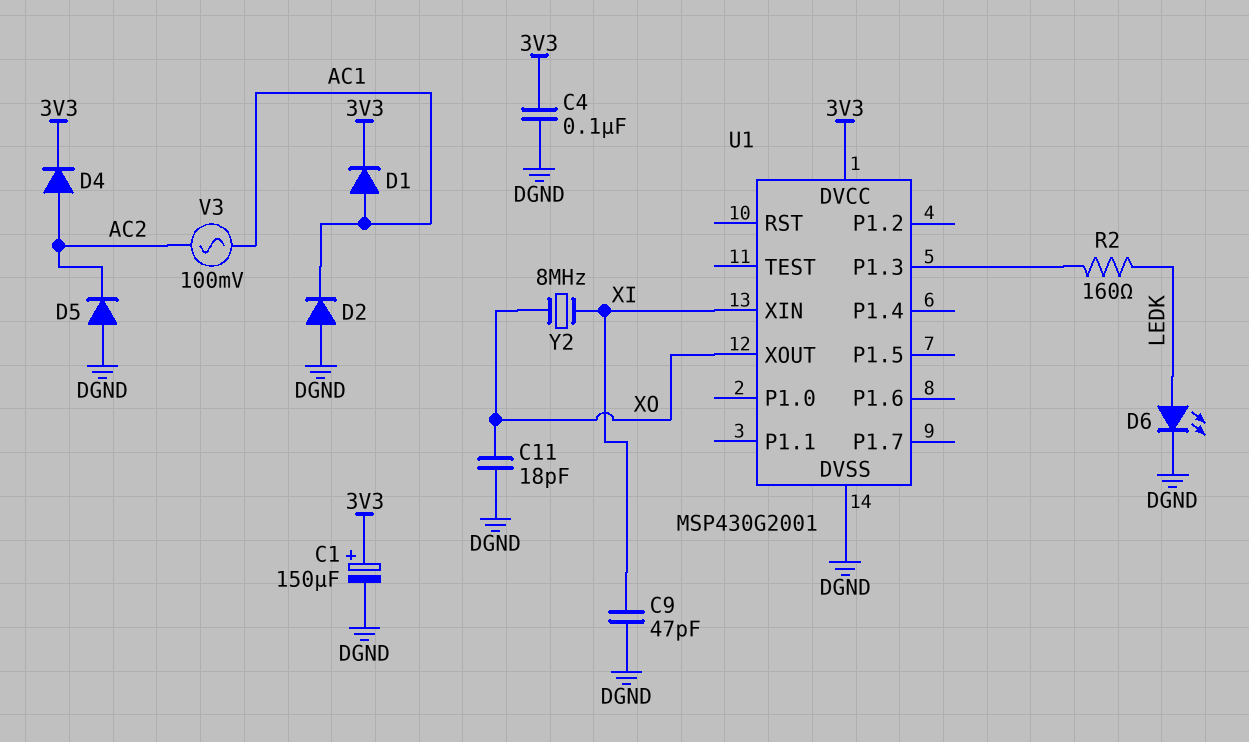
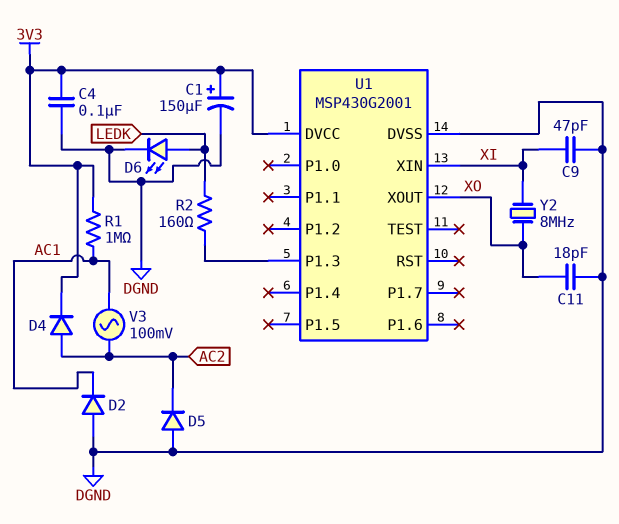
D1: diode (A AC1, K 3V3) -> none
R1: none -> 1M (3V3, AC1)

